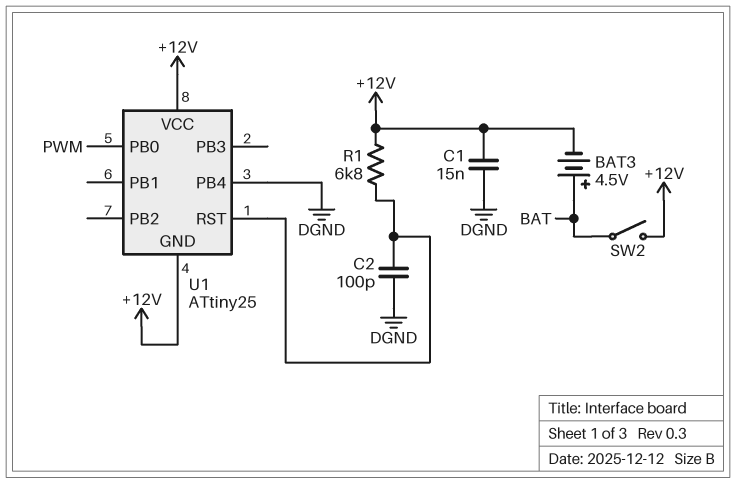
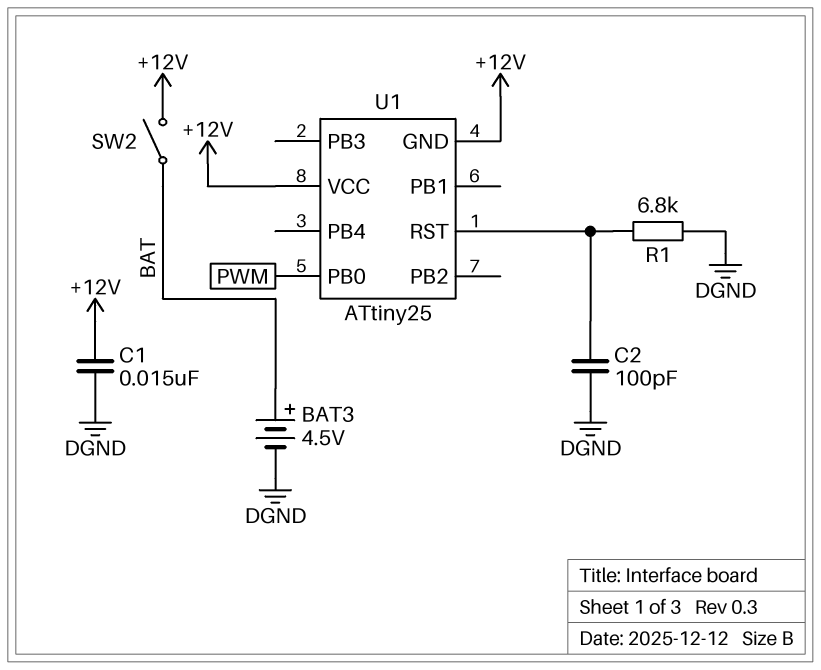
BAT3: 4.5V (plus BAT, minus +12V) -> 4.5V (plus BAT, minus DGND)
R1: 6.8k (+12V, U1/RST) -> 6.8k (DGND, U1/RST)
U1 pin PB4: DGND -> none

